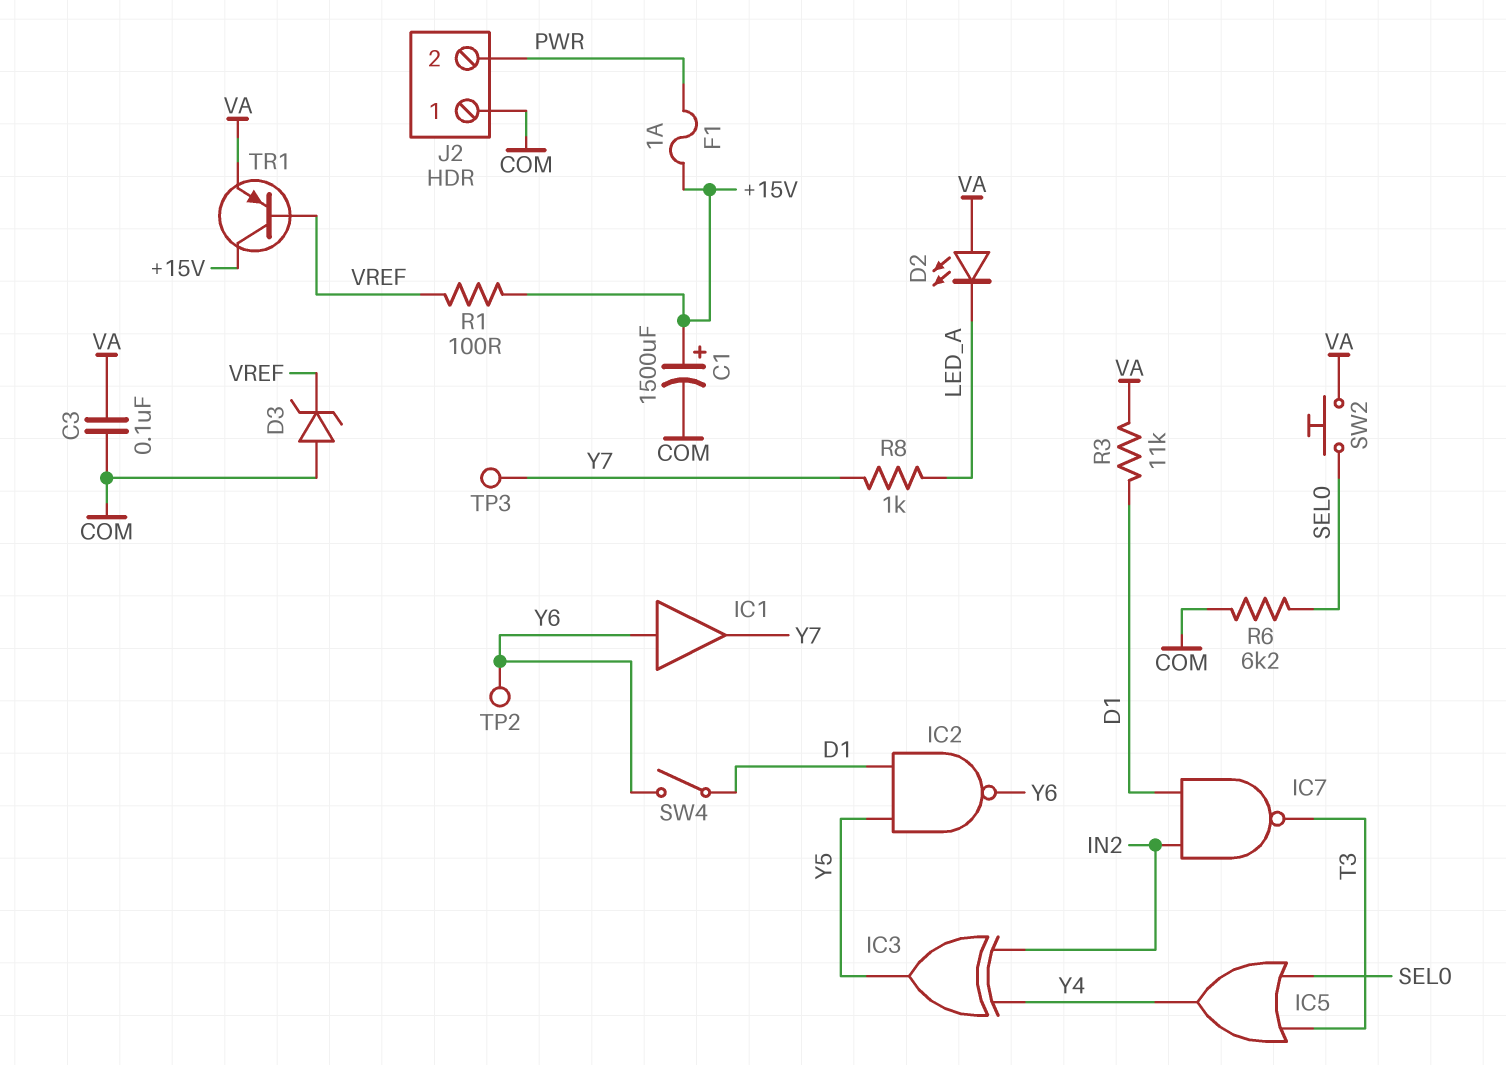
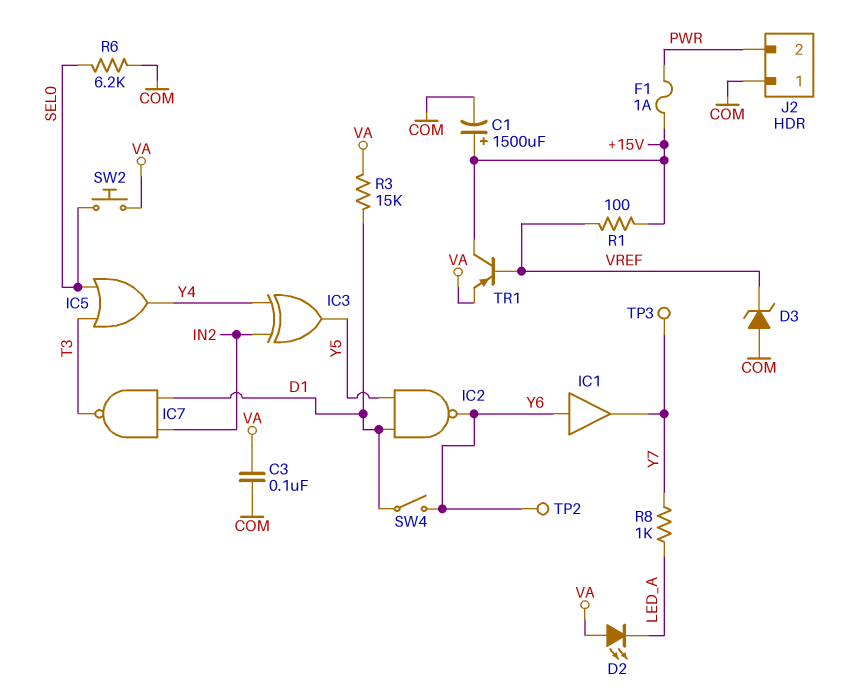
R3: 11k (D1, VA) -> 15k (D1, VA)

